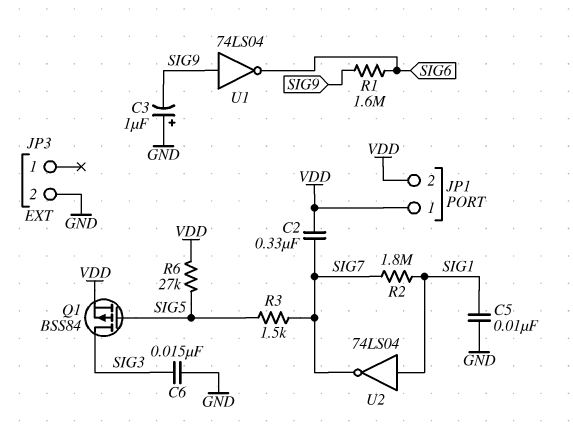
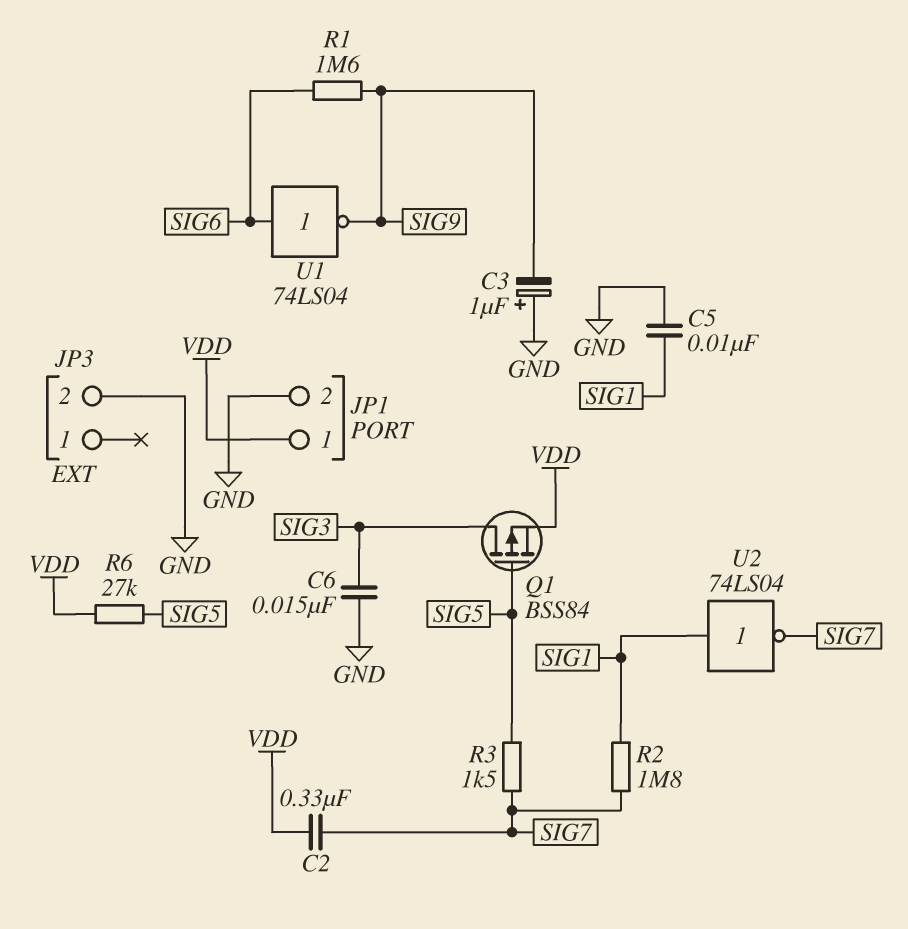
JP1 pin 2: VDD -> GND
U1: NOT 74LS04 (in SIG9, out SIG6) -> NOT 74LS04 (in SIG6, out SIG9)

